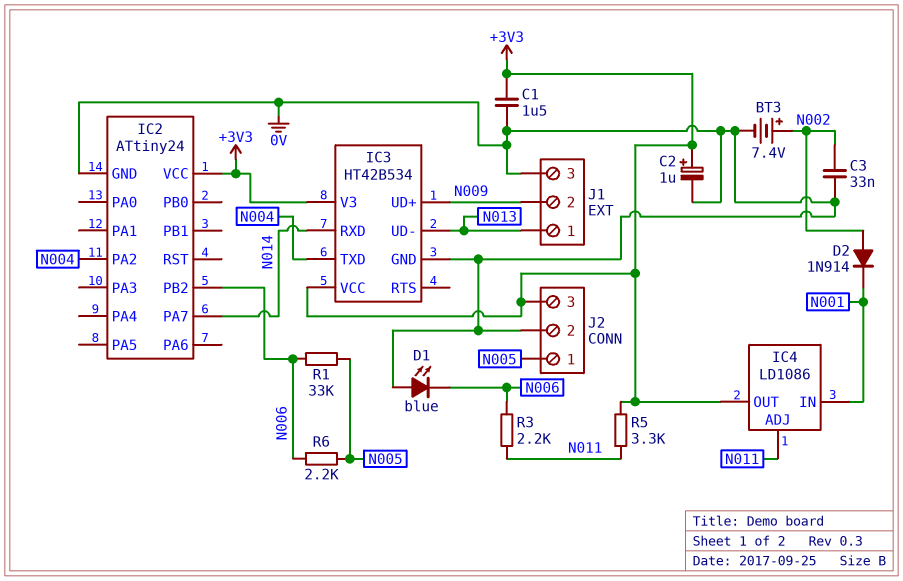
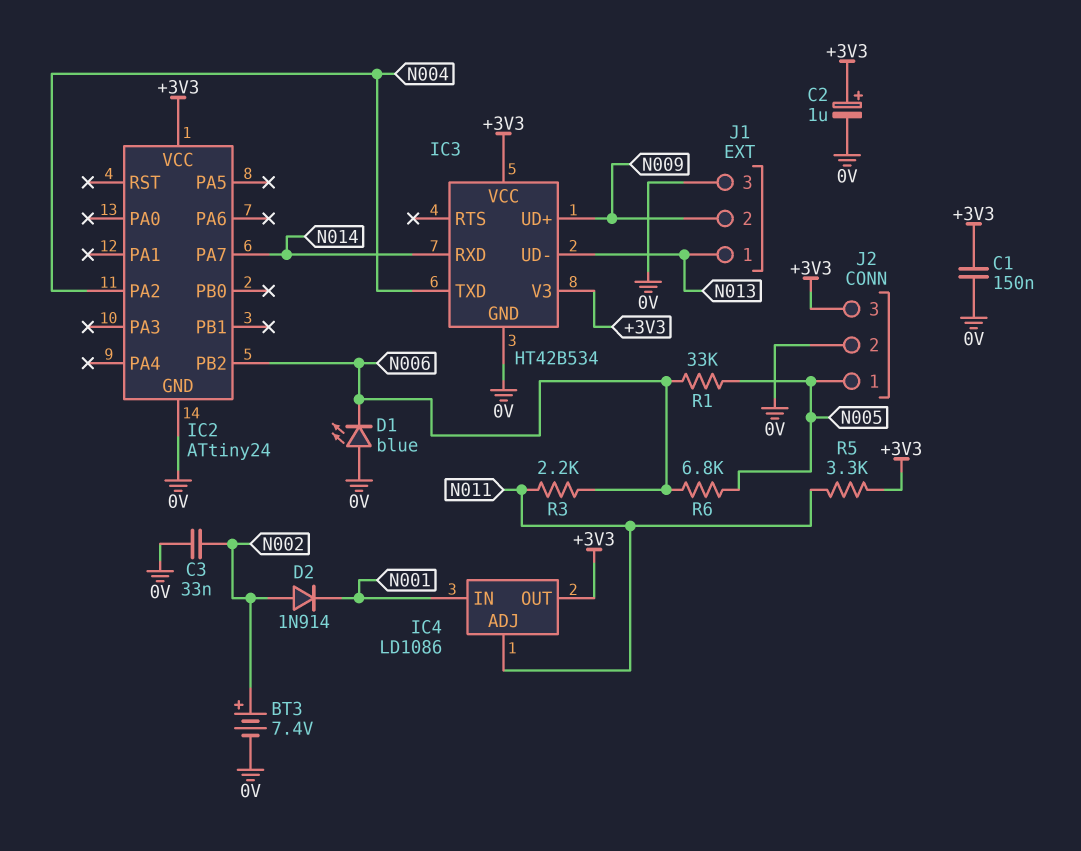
C1: 1.5uF (+3V3, 0V) -> 150nF (+3V3, 0V)
R6: 2.2k (N005, N006) -> 6.8k (N005, N006)

